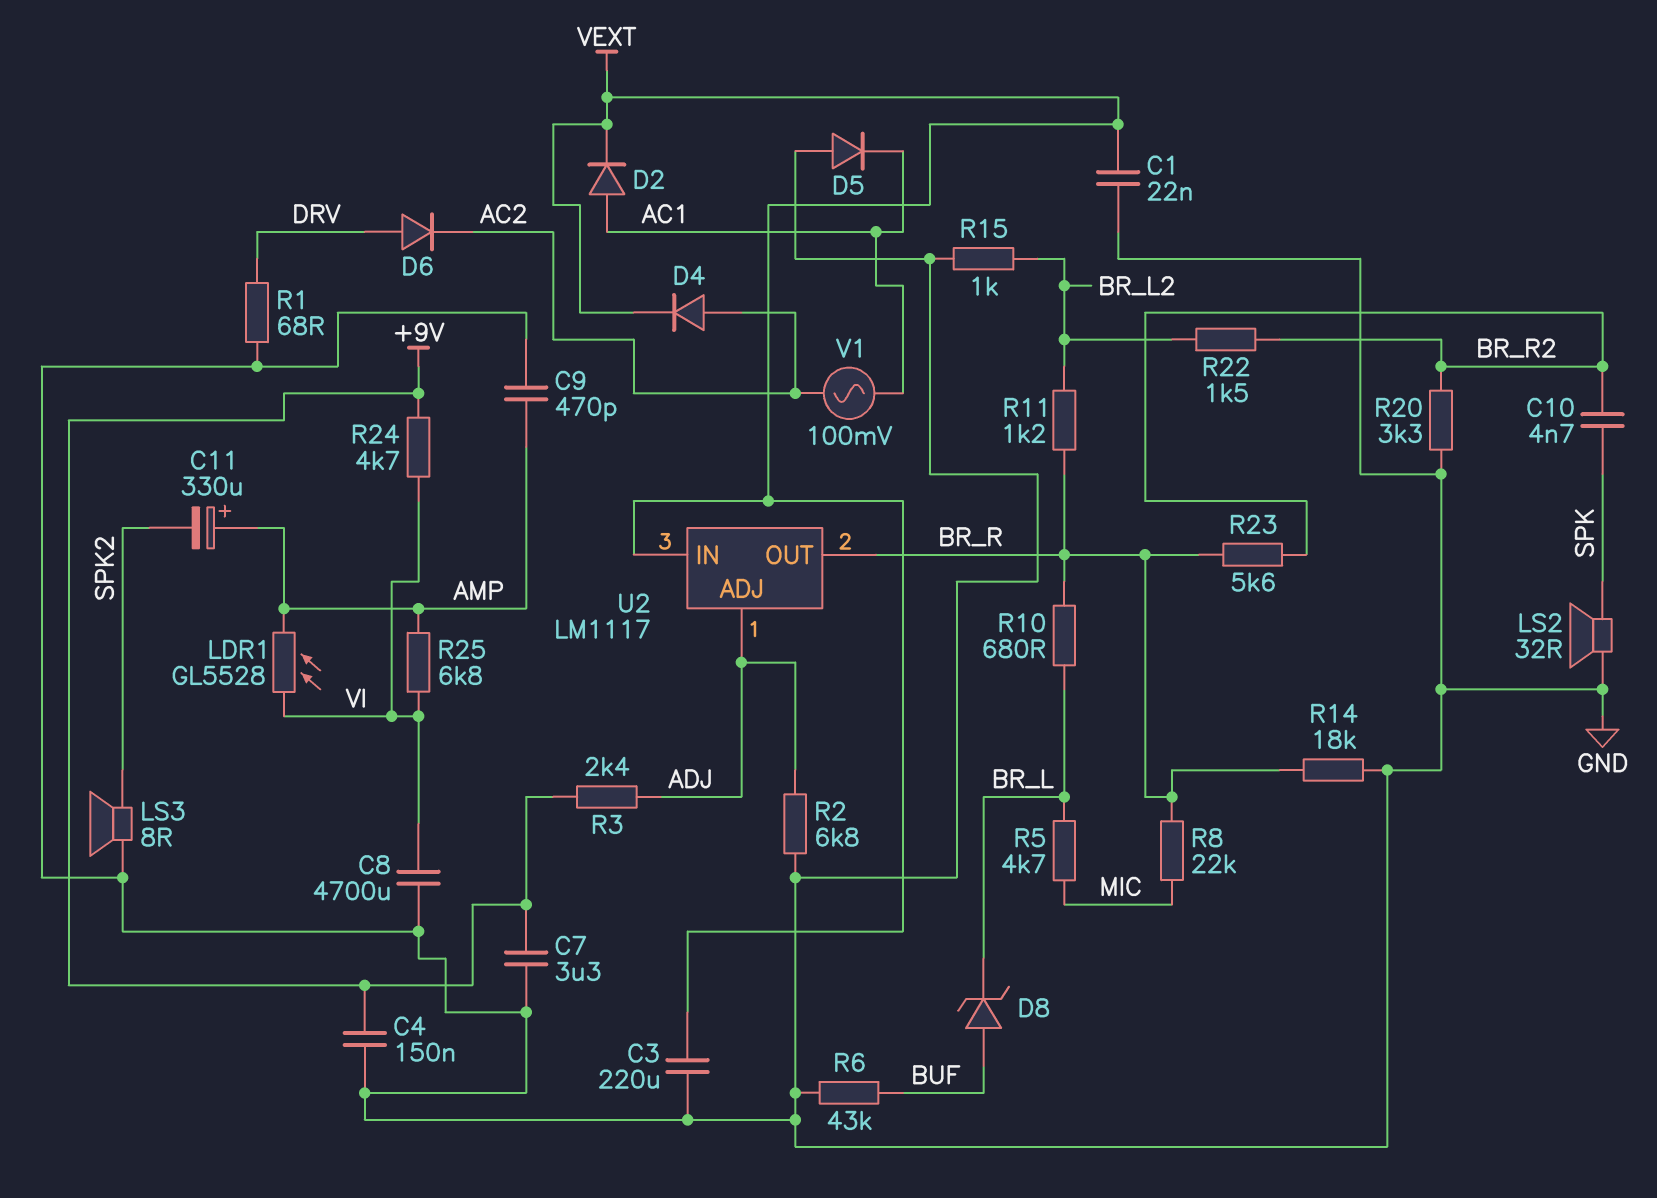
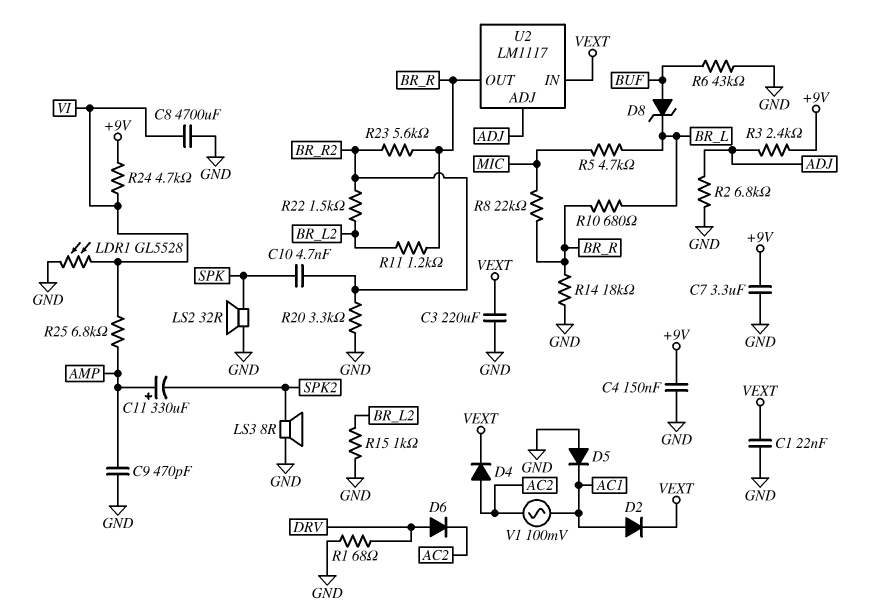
LDR1: GL5528 (AMP, VI) -> GL5528 (GND, VI)

